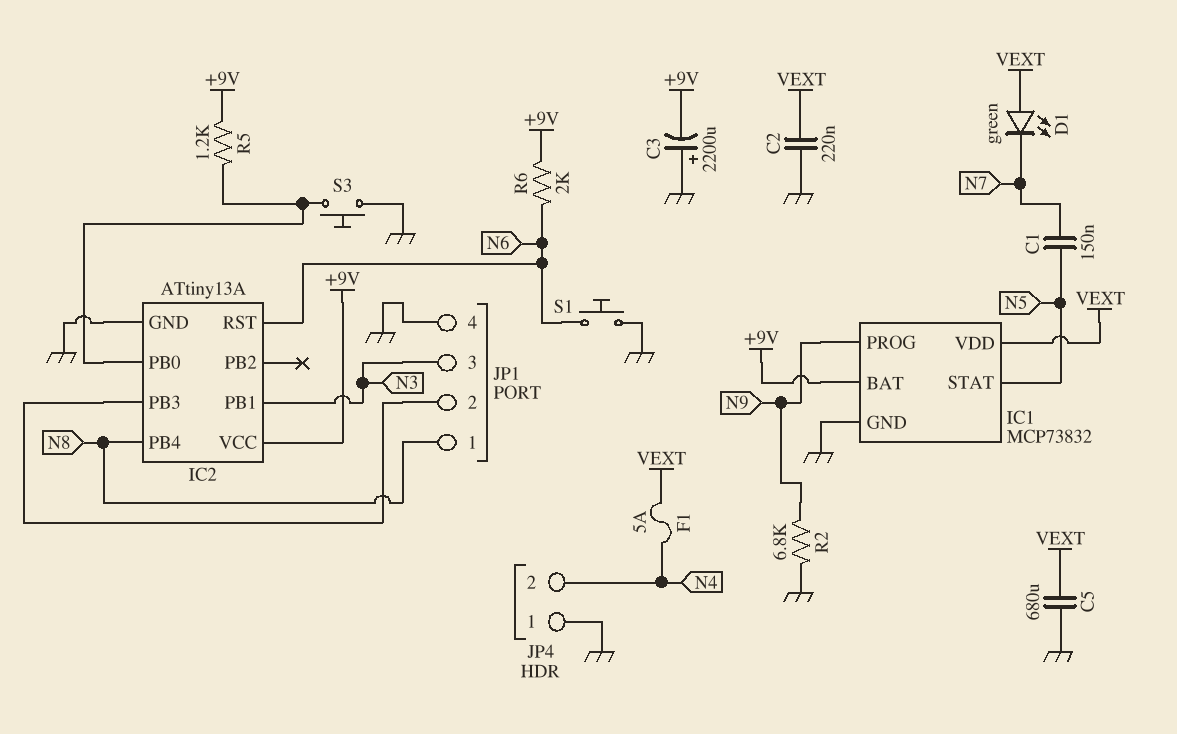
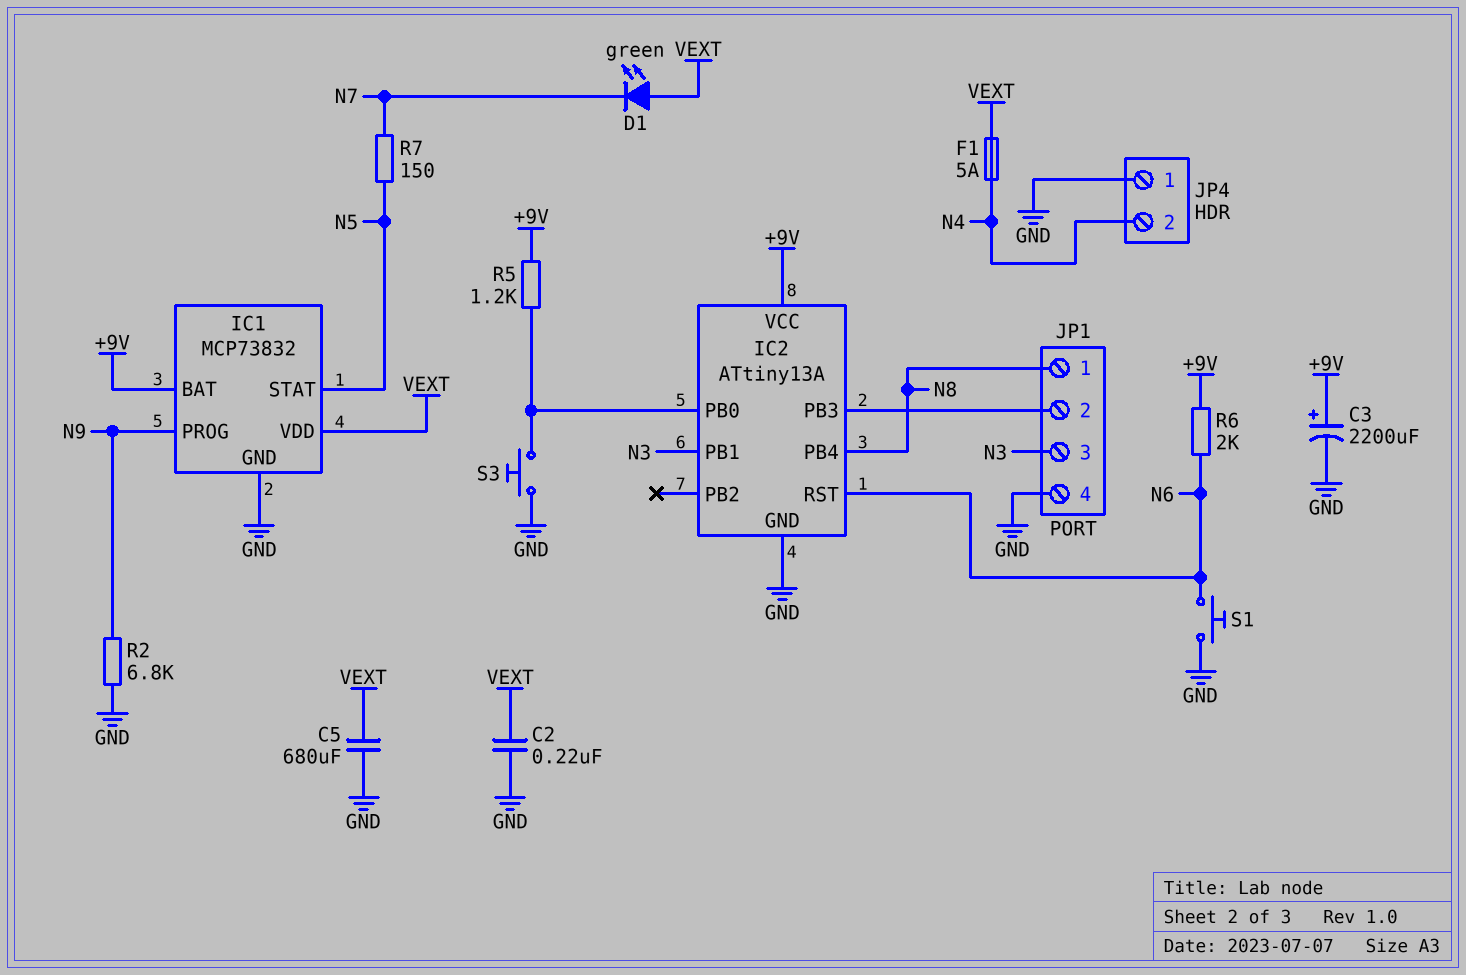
C1: 150nF (N5, N7) -> none
C3: 2200uF (plus GND, minus +9V) -> 2200uF (plus +9V, minus GND)
R7: none -> 150 (N5, N7)

